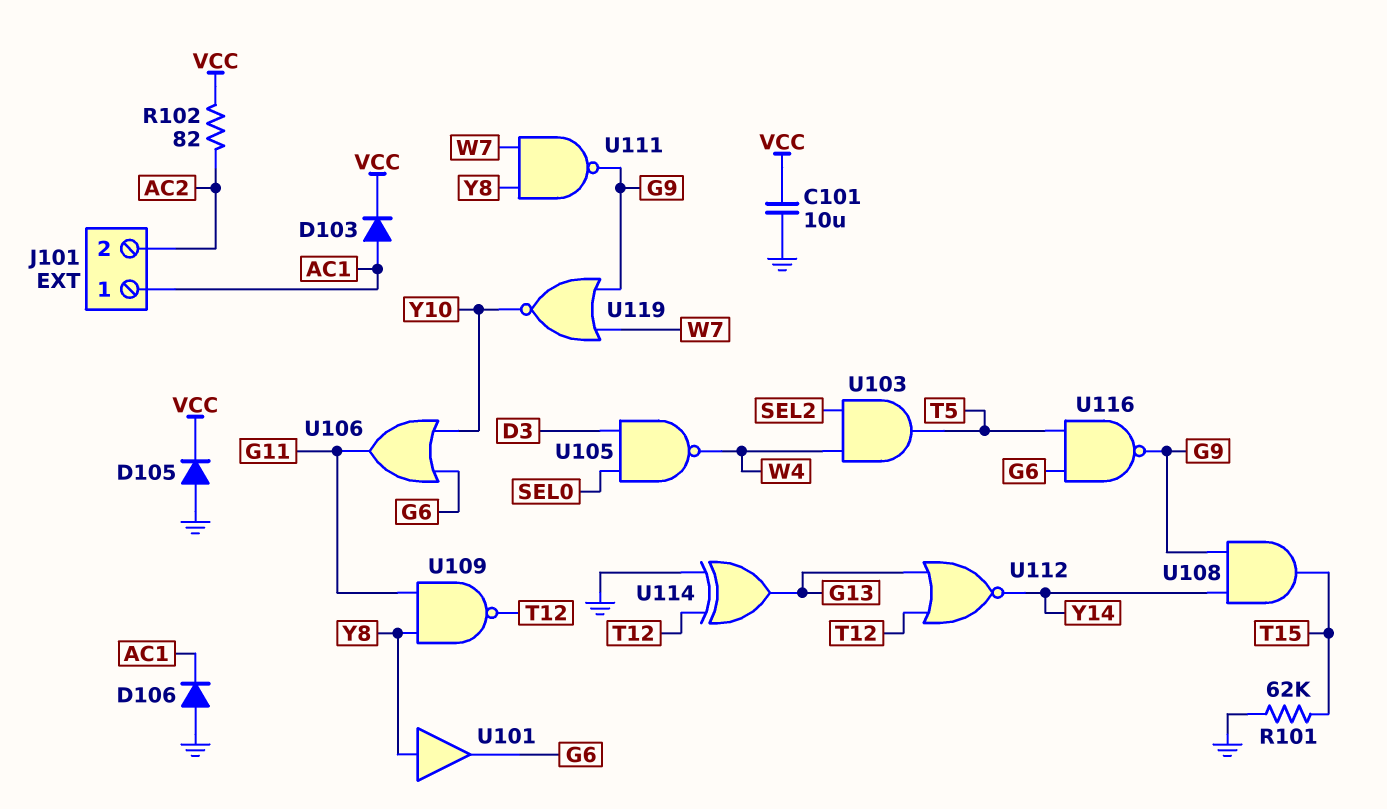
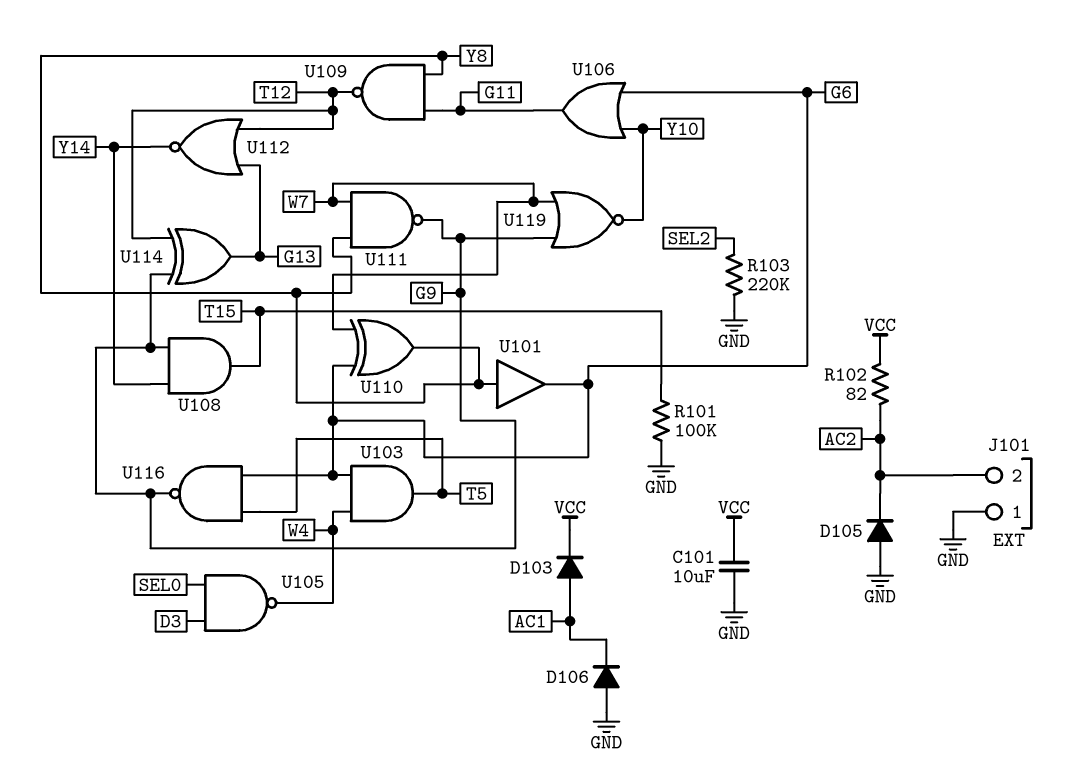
D105: diode (A GND, K VCC) -> diode (A GND, K AC2)
J101 pin 1: AC1 -> GND
R101: 62k (GND, T15) -> 100k (GND, T15)
R103: none -> 220k (GND, SEL2)
U103: AND (in SEL2, in W4, out T5) -> AND (in G6, in W4, out T5)
U110: none -> XOR (in G6, in W7, out Y8)
U114: XOR (in GND, in T12, out G13) -> XOR (in G9, in T12, out G13)

